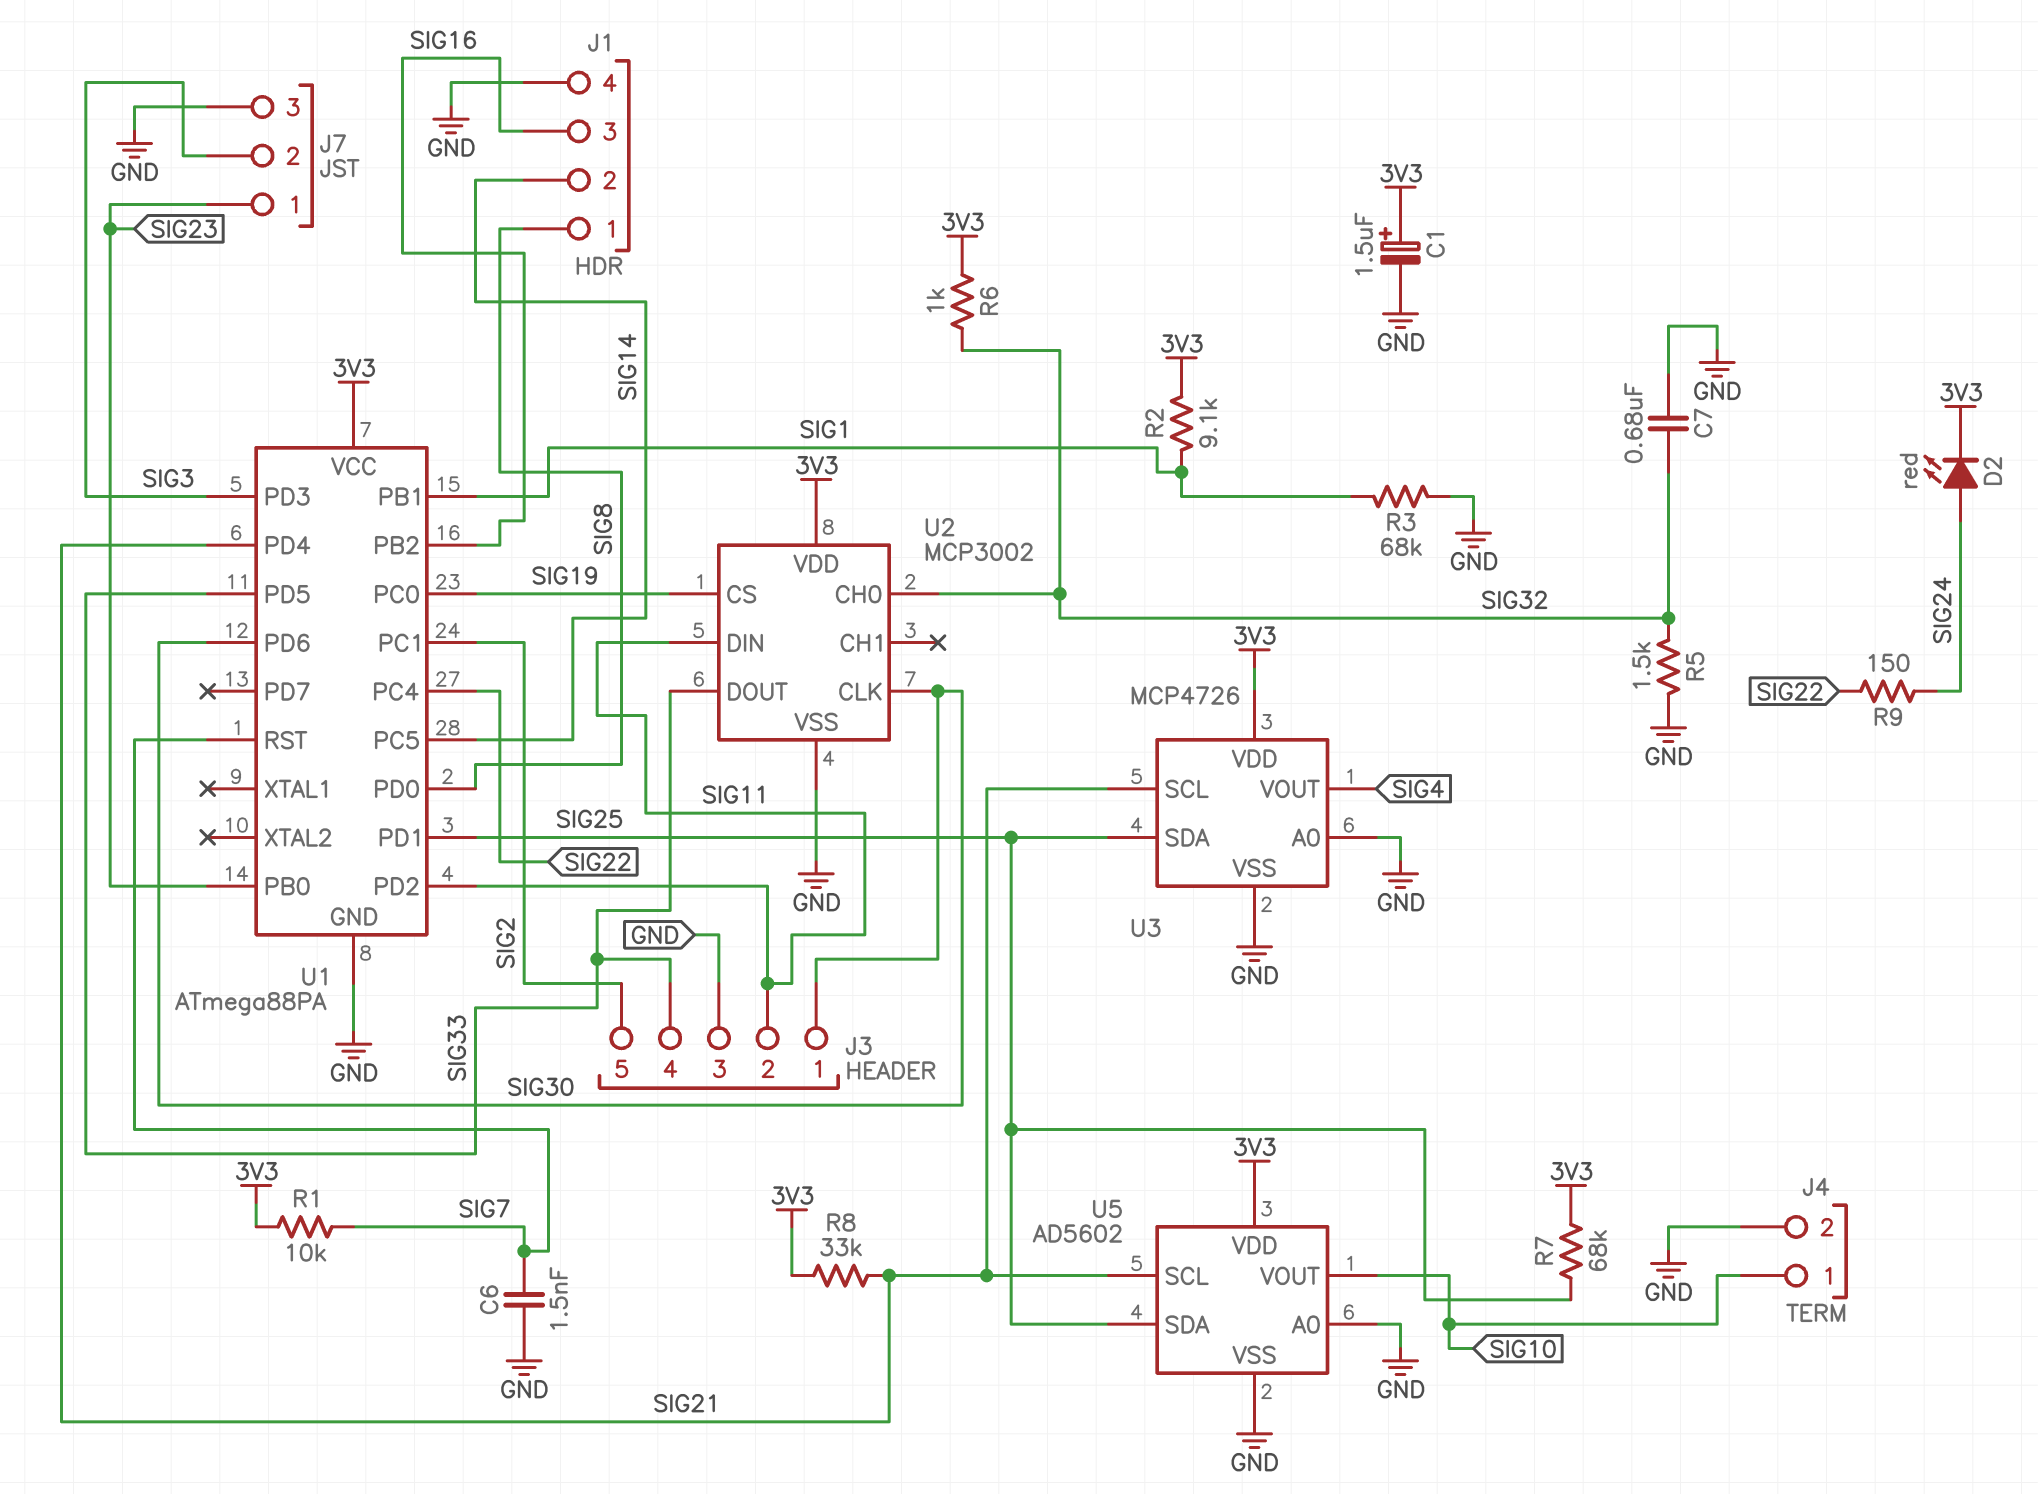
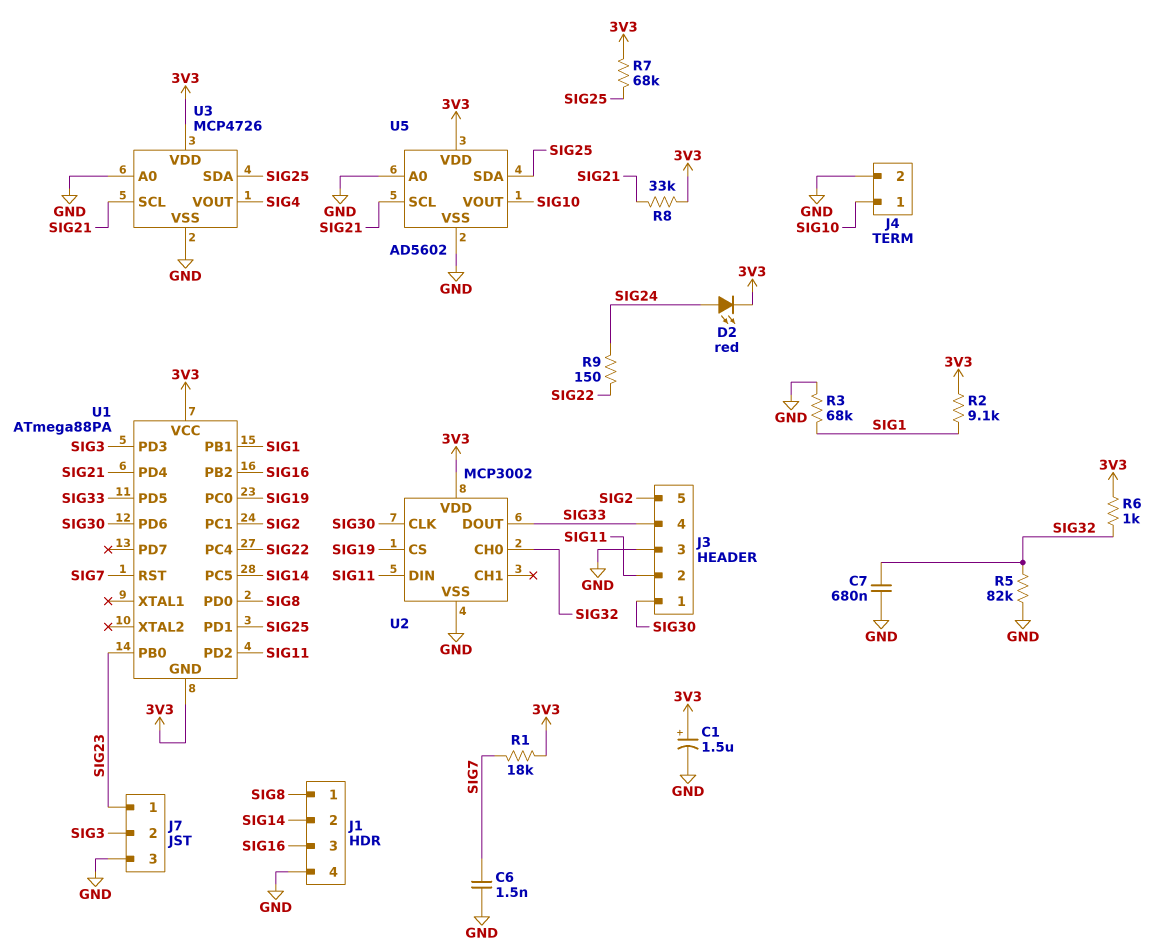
R1: 10k (3V3, SIG7) -> 18k (3V3, SIG7)
R5: 1.5k (GND, SIG32) -> 82k (GND, SIG32)
U1 pin GND: GND -> 3V3

